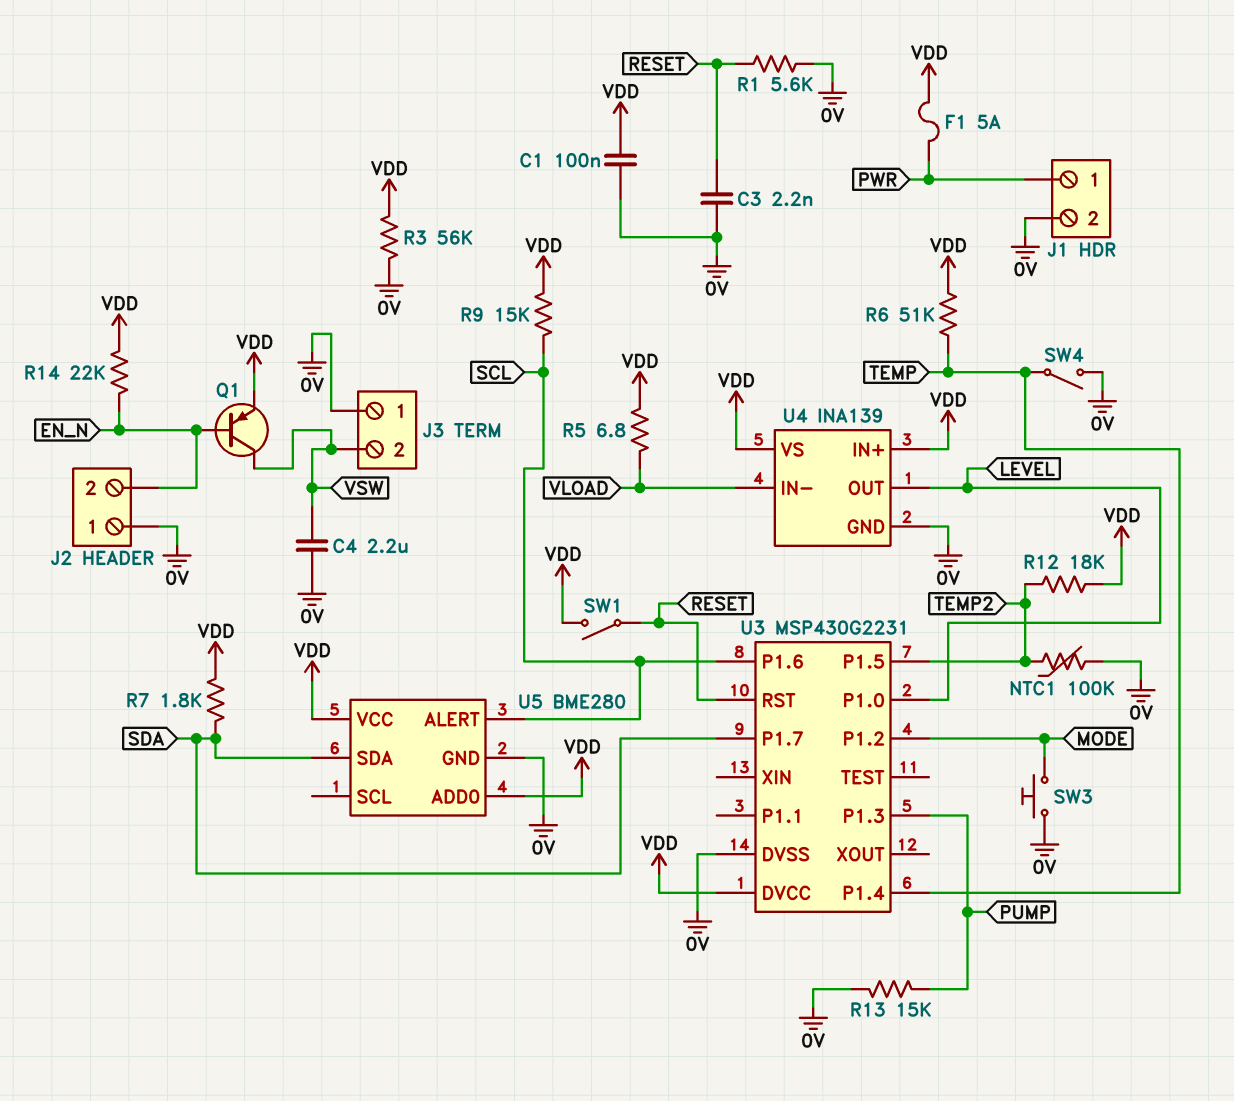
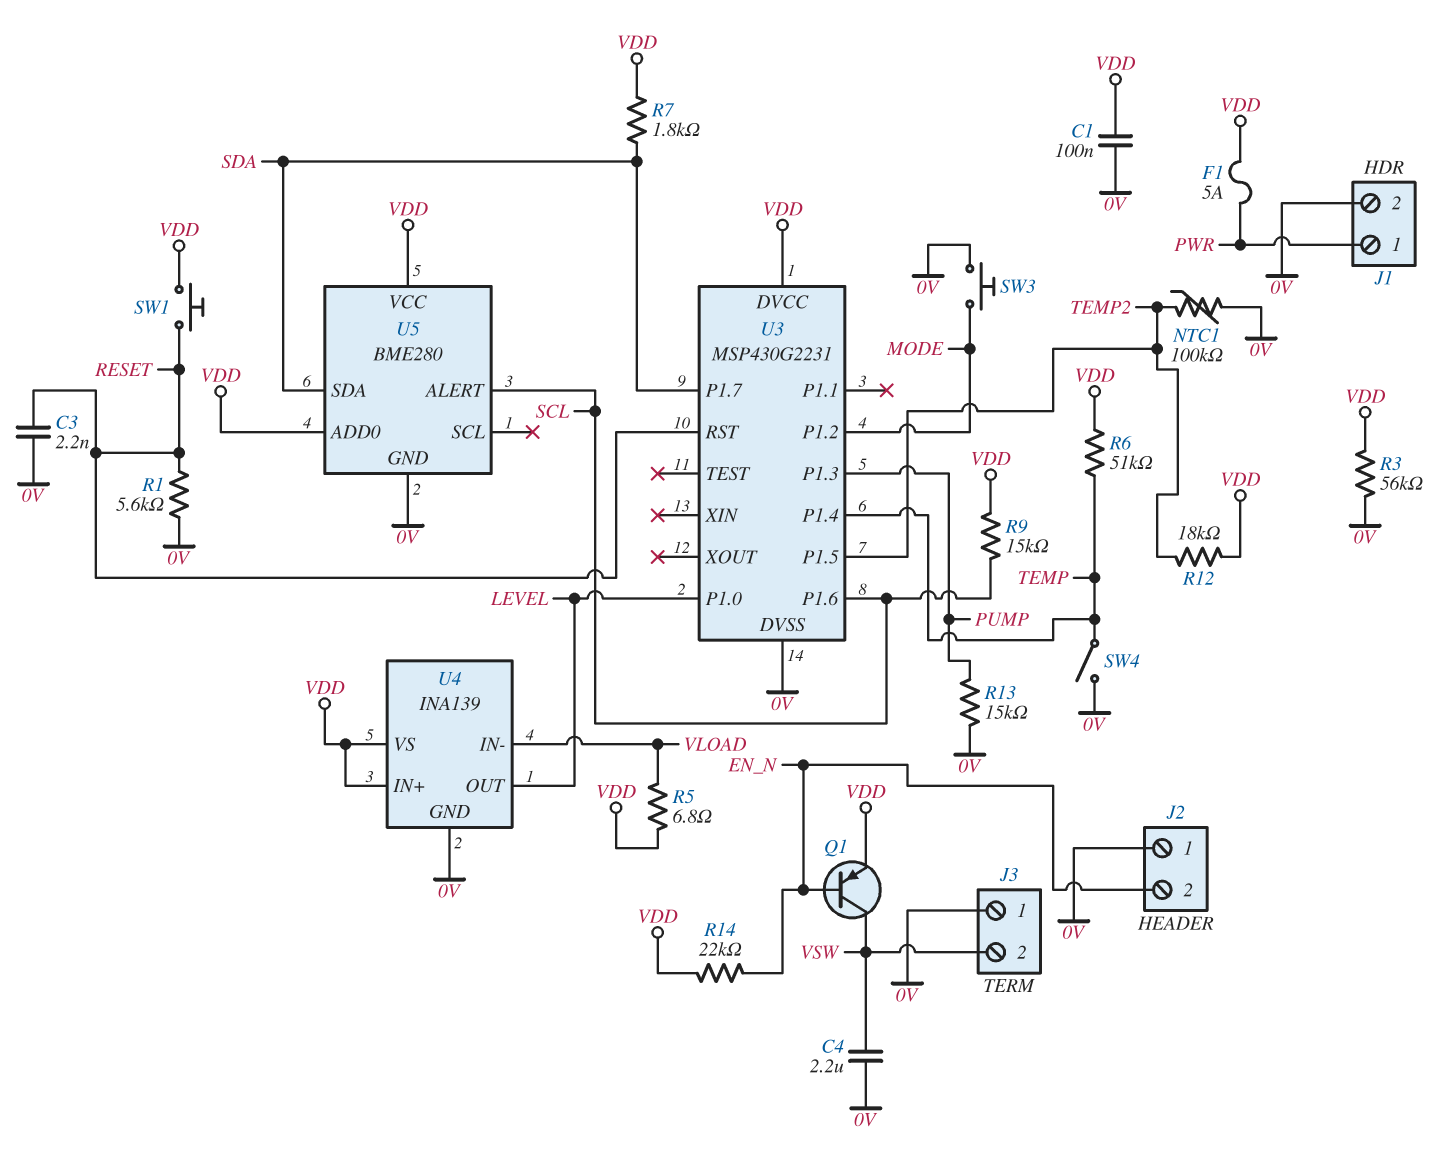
SW1: switch (RESET, VDD) -> button (RESET, VDD)

